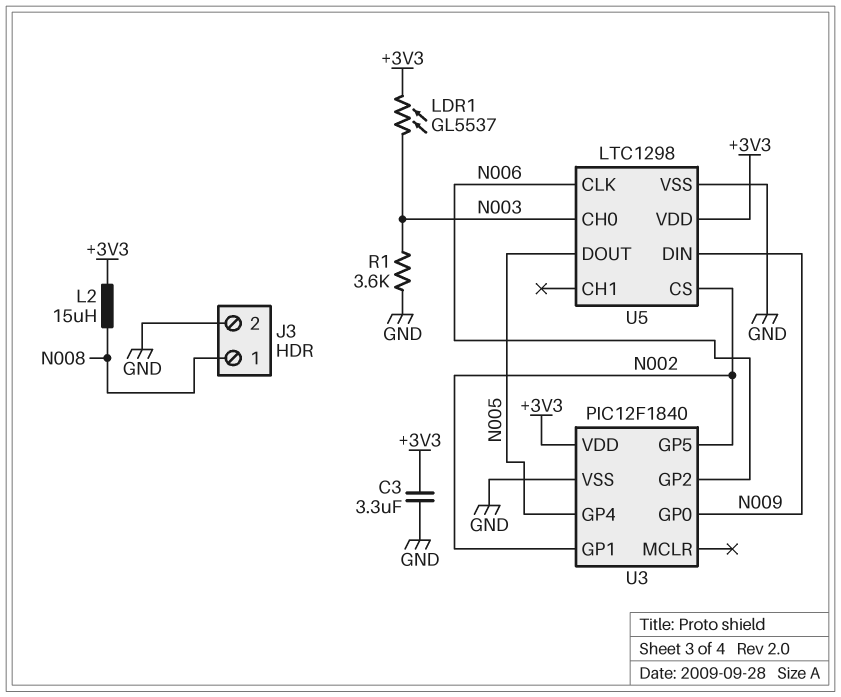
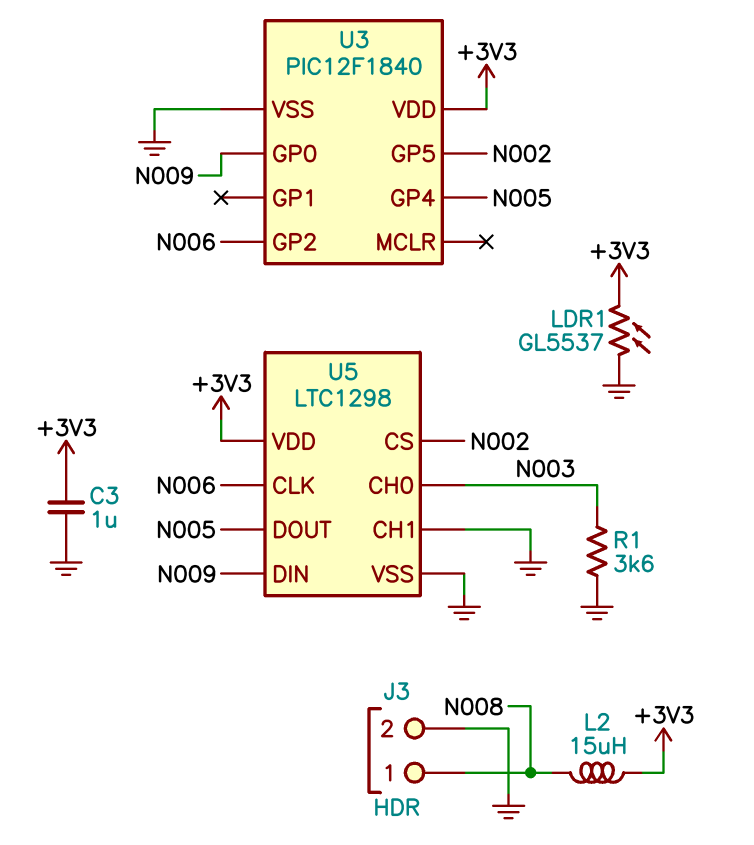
C3: 3.3uF (+3V3, GND) -> 1uF (+3V3, GND)
LDR1: GL5537 (+3V3, N003) -> GL5537 (+3V3, GND)
U3 pin GP1: N002 -> none
U5 pin CH1: none -> GND

